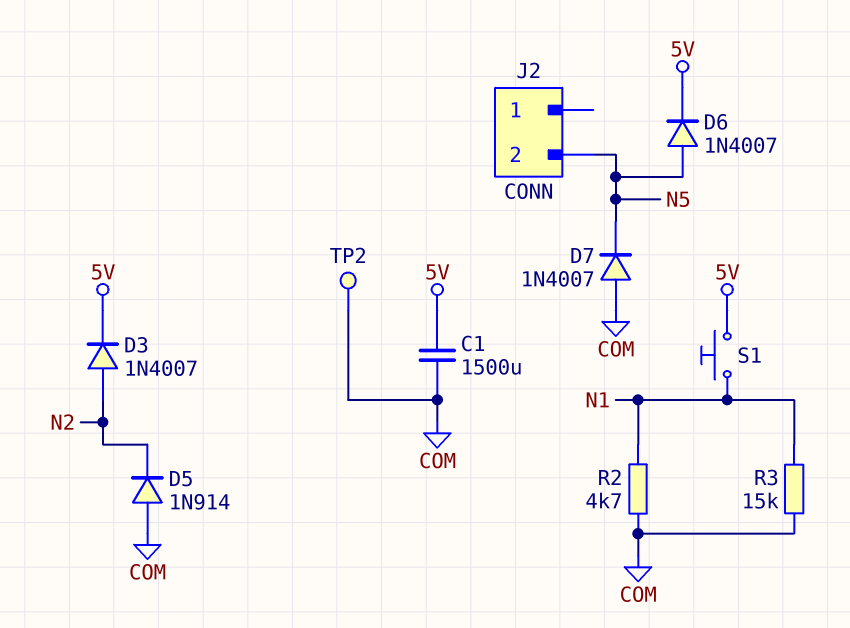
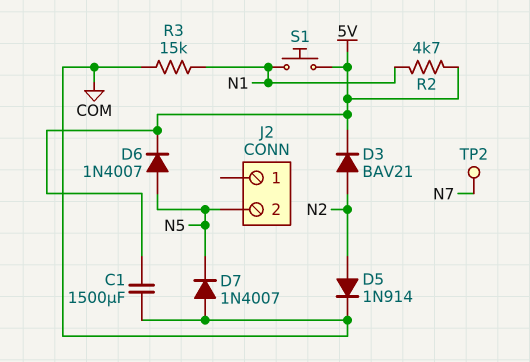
D3: diode 1N4007 (A N2, K 5V) -> diode BAV21 (A N2, K 5V)
D5: diode 1N914 (A COM, K N2) -> diode 1N914 (A N2, K COM)
R2: 4.7k (COM, N1) -> 4.7k (5V, N1)
TP2: test point (COM) -> test point (N7)

